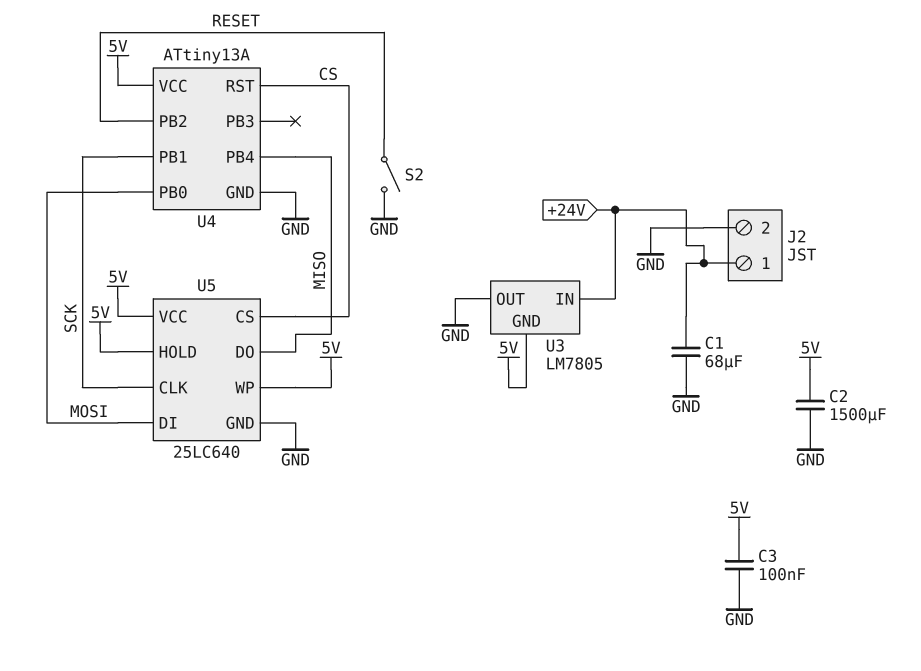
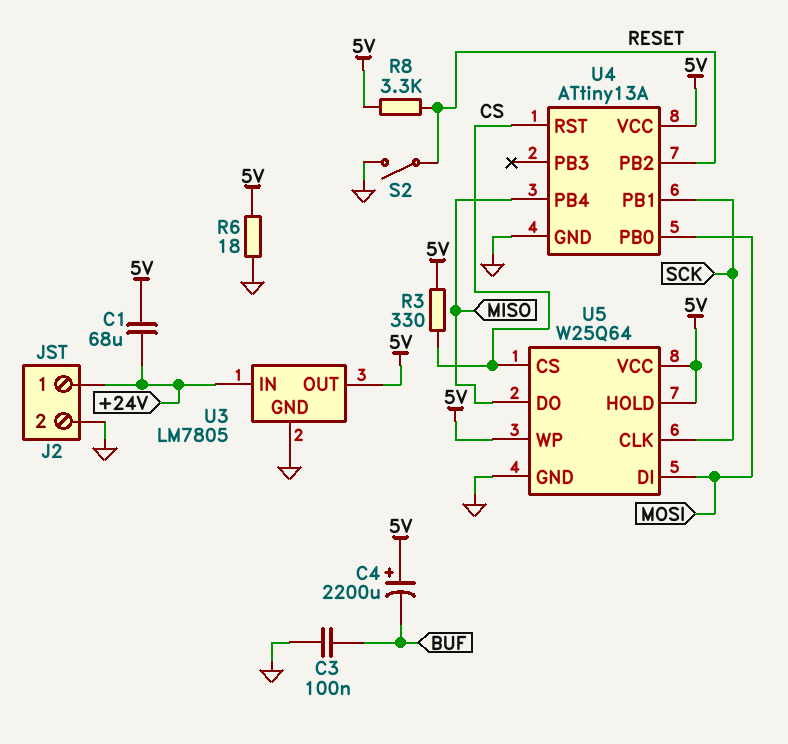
C1: 68uF (+24V, GND) -> 68uF (+24V, 5V)
C2: 1500uF (5V, GND) -> none
C3: 100nF (5V, GND) -> 100nF (BUF, GND)
C4: none -> 2200uF (plus 5V, minus BUF)
R3: none -> 330 (5V, CS)
R6: none -> 18 (5V, GND)
R8: none -> 3.3k (5V, RESET)
U3 pin GND: 5V -> GND
U3 pin OUT: GND -> 5V
U5: 25LC640 -> W25Q64

